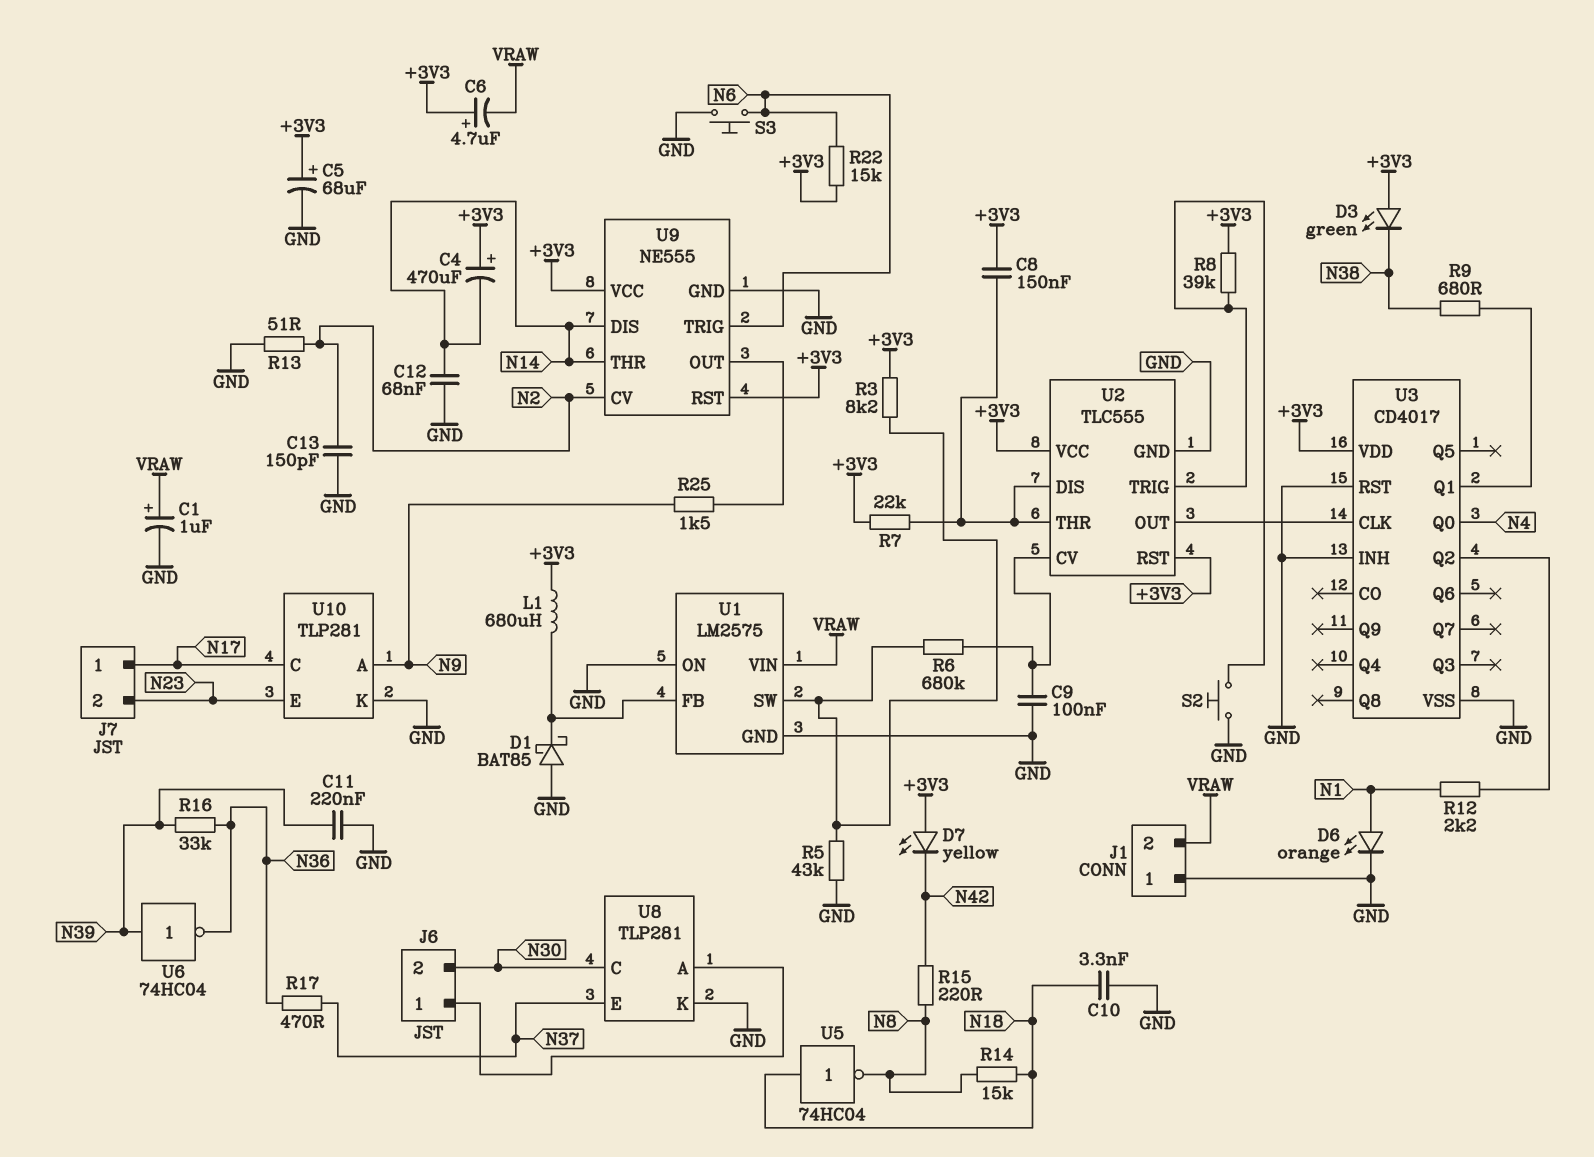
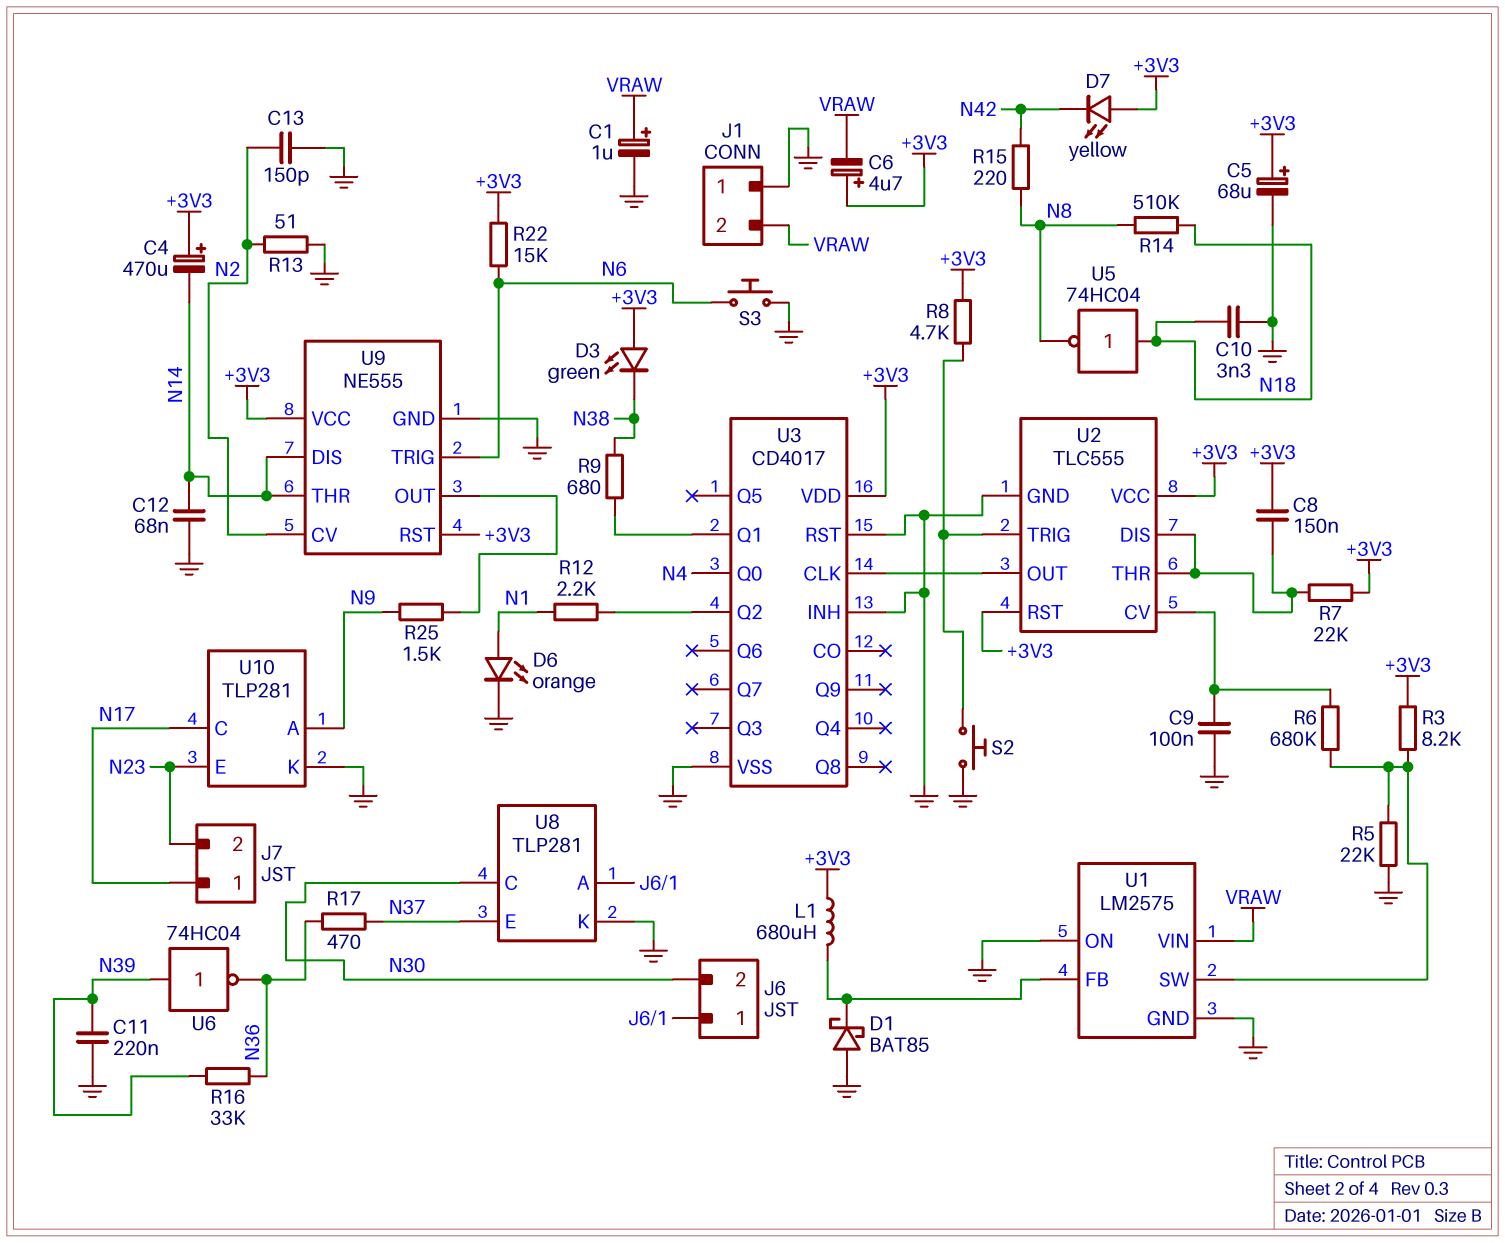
R5: 43k (GND, U1/SW) -> 22k (GND, U1/SW)
R8: 39k (+3V3, U2/TRIG) -> 4.7k (+3V3, U2/TRIG)
R14: 15k (N8, N18) -> 510k (N8, N18)

